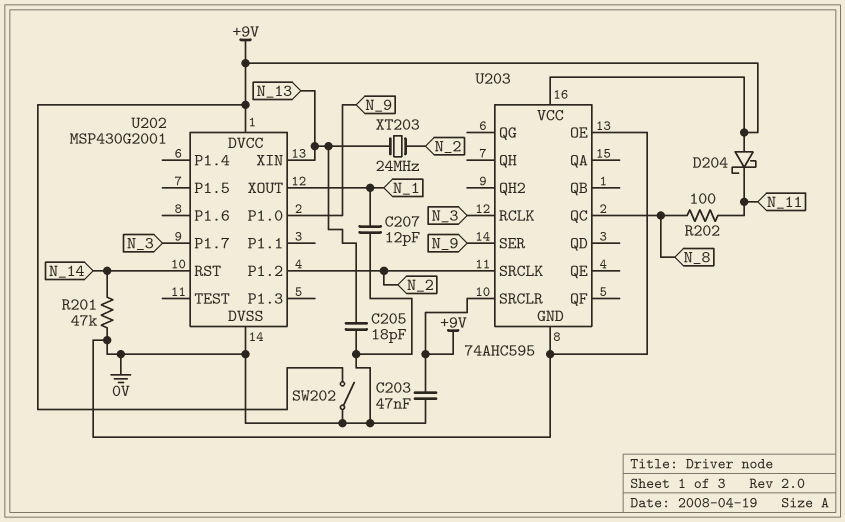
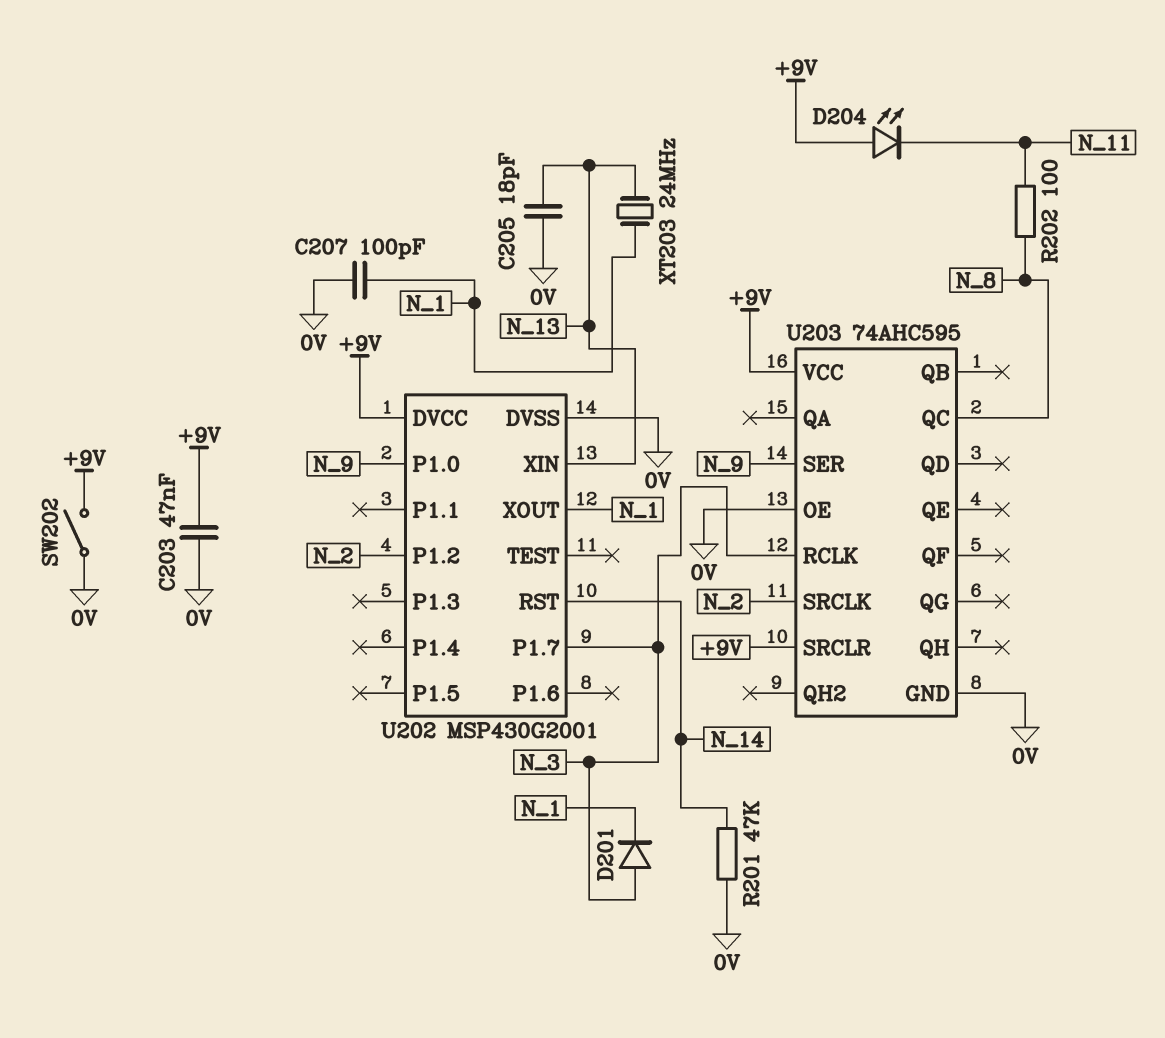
C207: 12pF (0V, N_1) -> 100pF (0V, N_1)
D201: none -> diode (A N_3, K N_1)
D204: schottky (A +9V, K N_11) -> LED (A +9V, K N_11)
XT203: 24MHz (N_2, N_13) -> 24MHz (N_1, N_13)

